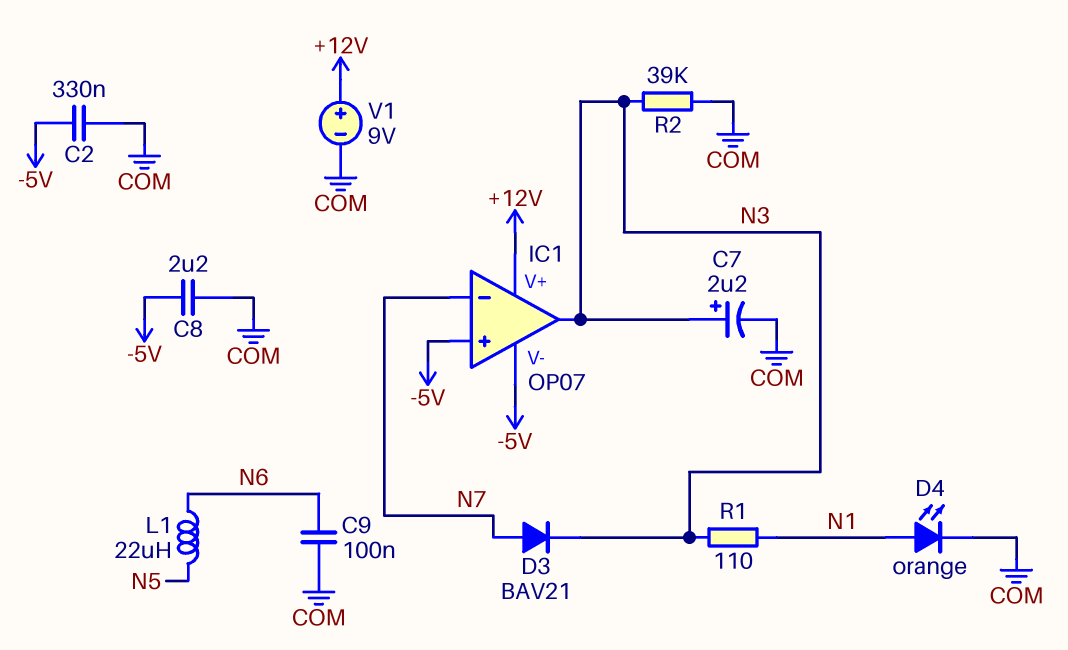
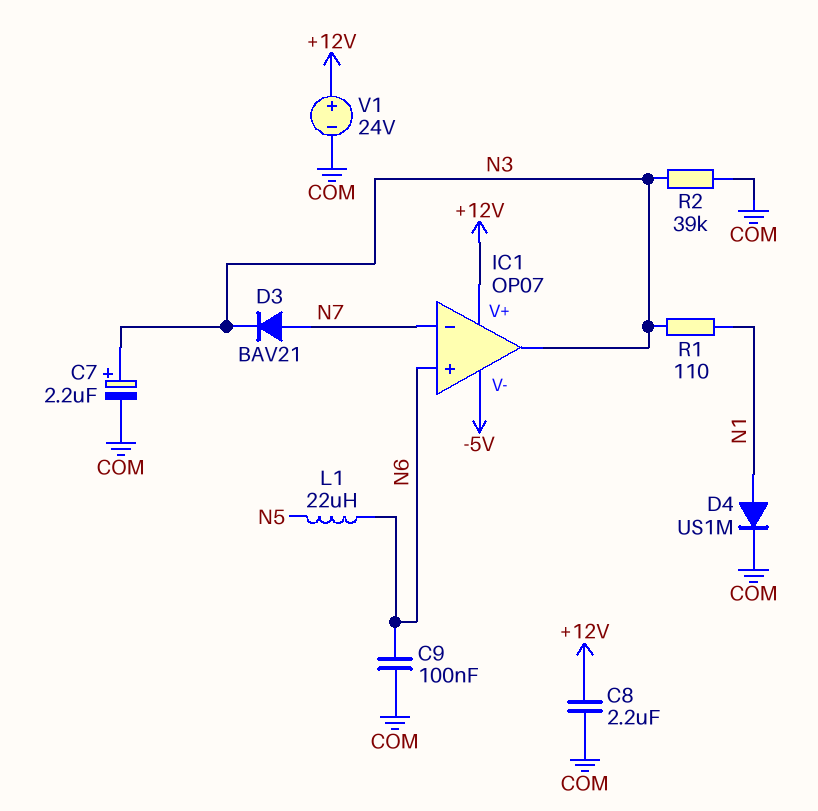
C2: 330nF (-5V, COM) -> none
C8: 2.2uF (-5V, COM) -> 2.2uF (+12V, COM)
D4: LED orange (A N1, K COM) -> diode US1M (A N1, K COM)
IC1 pin in+: -5V -> N6
V1: 9V (plus +12V, minus COM) -> 24V (plus +12V, minus COM)

